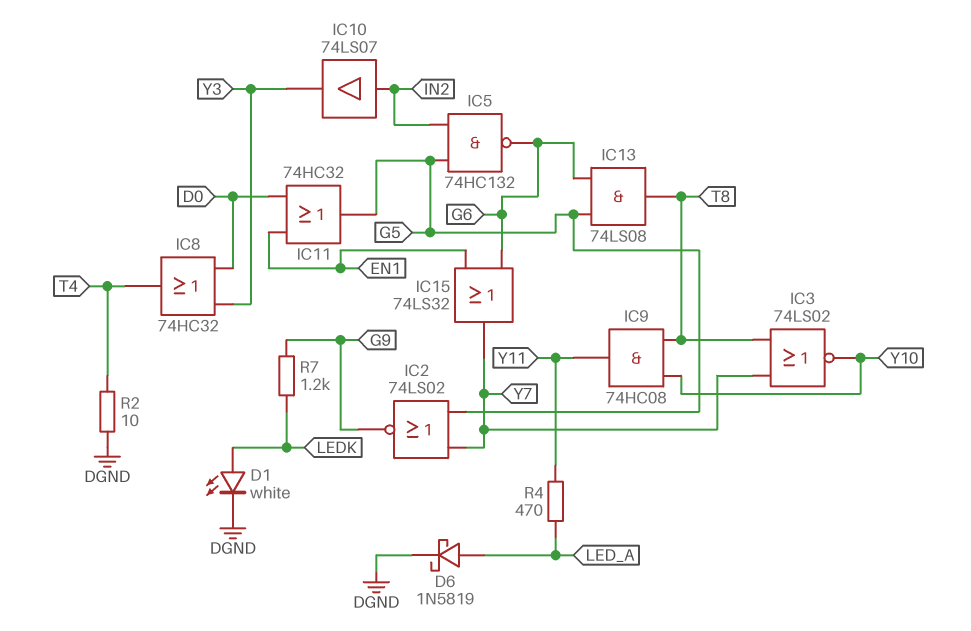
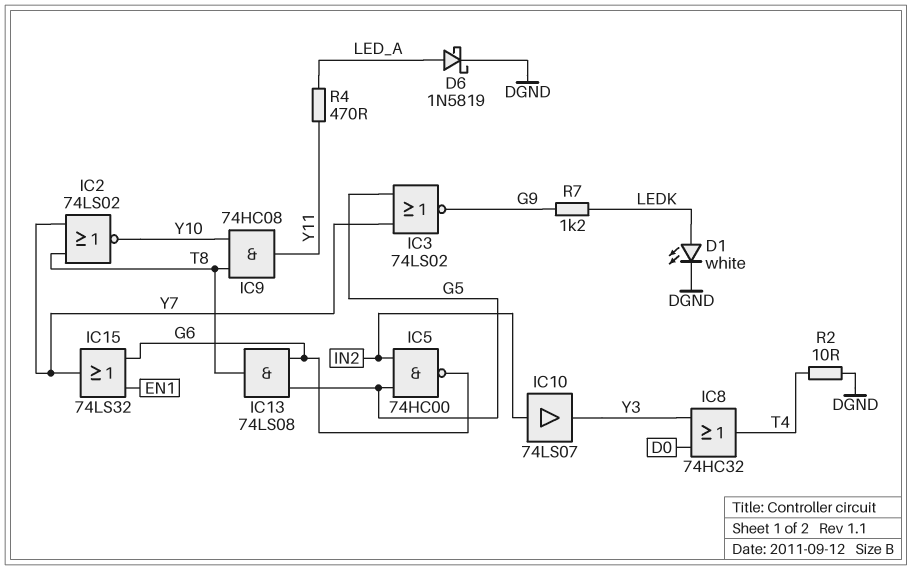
IC2: NOR 74LS02 (in G5, in Y7, out G9) -> NOR 74LS02 (in T8, in Y7, out Y10)
IC3: NOR 74LS02 (in T8, in Y7, out Y10) -> NOR 74LS02 (in G5, in Y7, out G9)
IC5: NAND 74HC132 (in G5, in IN2, out G6) -> NAND 74HC00 (in G5, in IN2, out G6)
IC11: OR 74HC32 (in D0, in EN1, out G5) -> none

